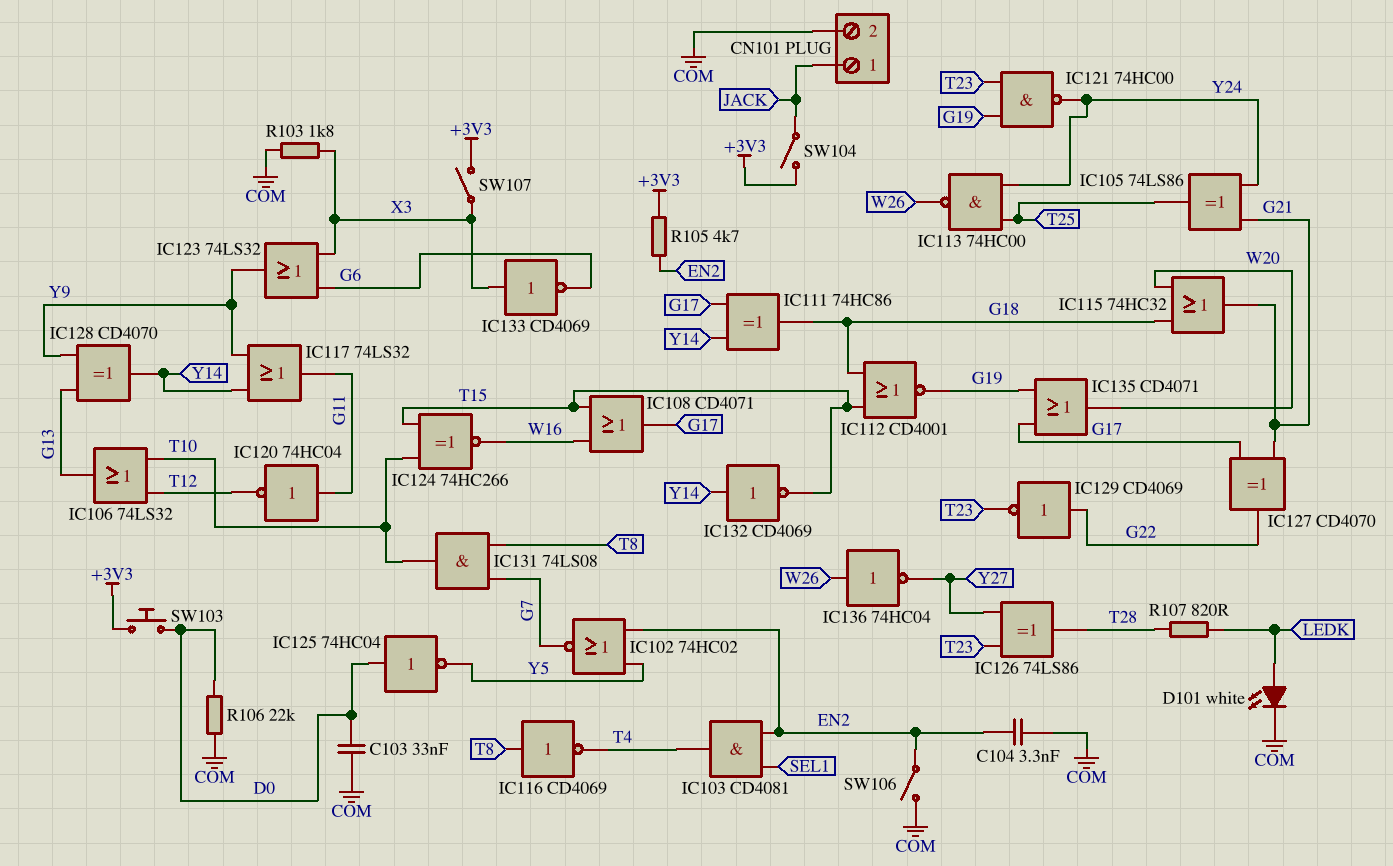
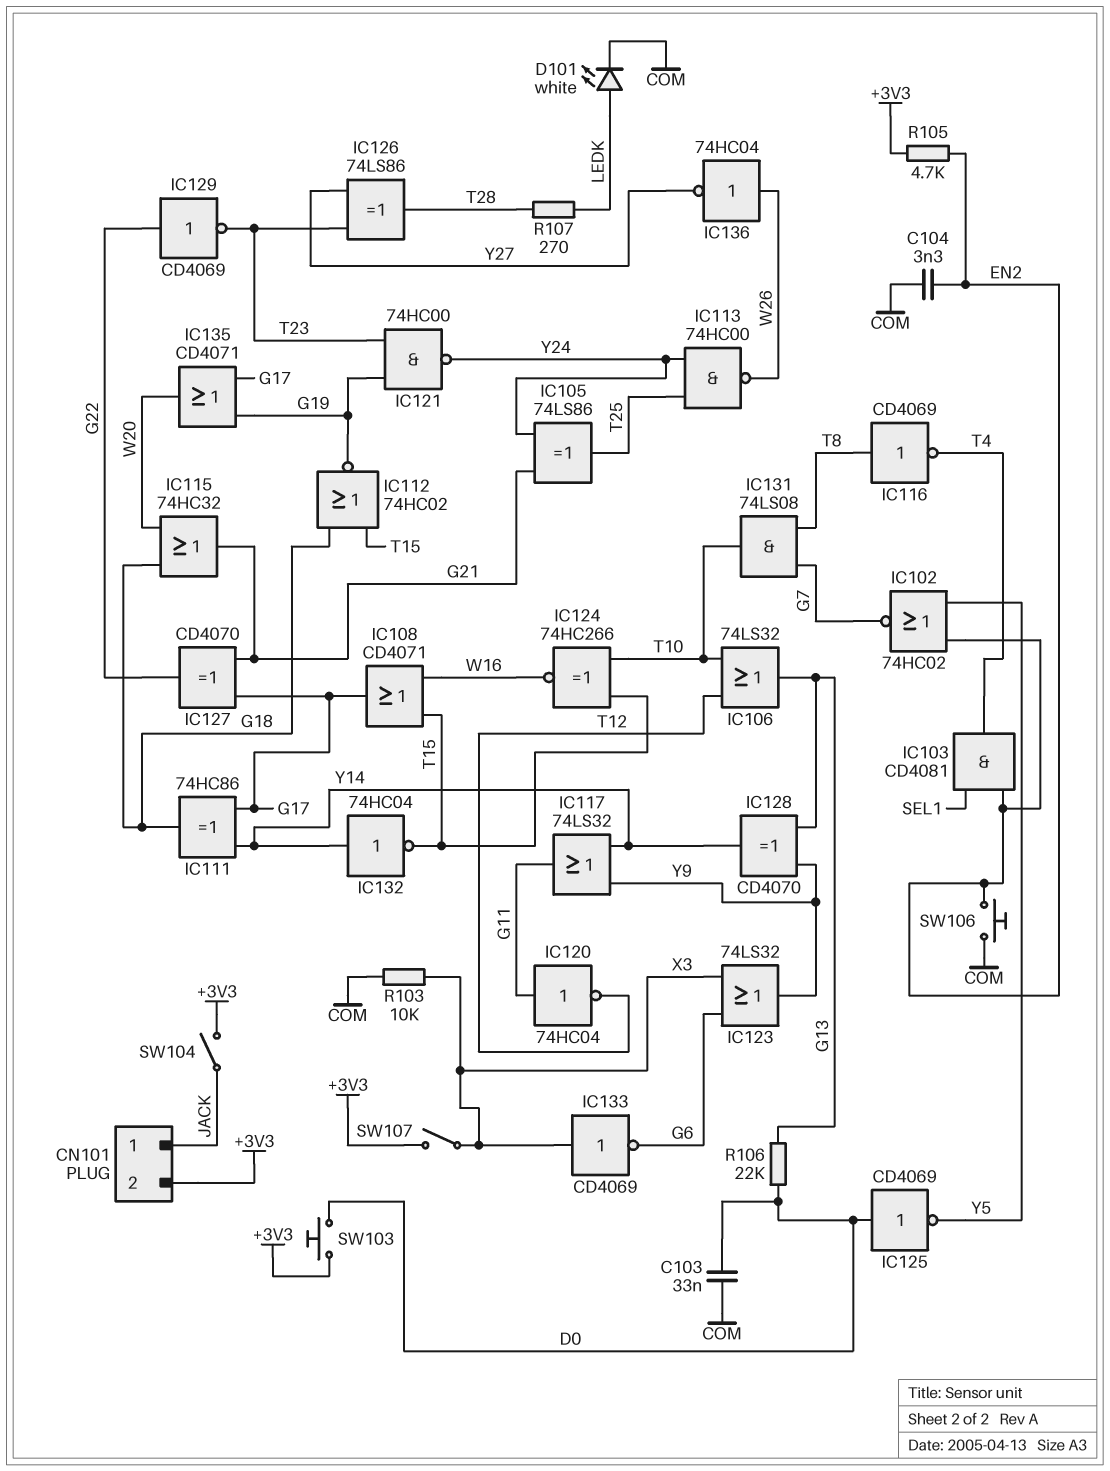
CN101 pin 2: COM -> +3V3
IC112: NOR CD4001 (in G18, in T15, out G19) -> NOR 74HC02 (in G18, in T15, out G19)
IC125: NOT 74HC04 (in D0, out Y5) -> NOT CD4069 (in D0, out Y5)
IC132: NOT CD4069 (in Y14, out T15) -> NOT 74HC04 (in Y14, out T15)
R103: 1.8k (COM, X3) -> 10k (COM, X3)
R106: 22k (COM, D0) -> 22k (D0, G13)
R107: 820 (LEDK, T28) -> 270 (LEDK, T28)
SW106: switch (COM, EN2) -> button (COM, EN2)

